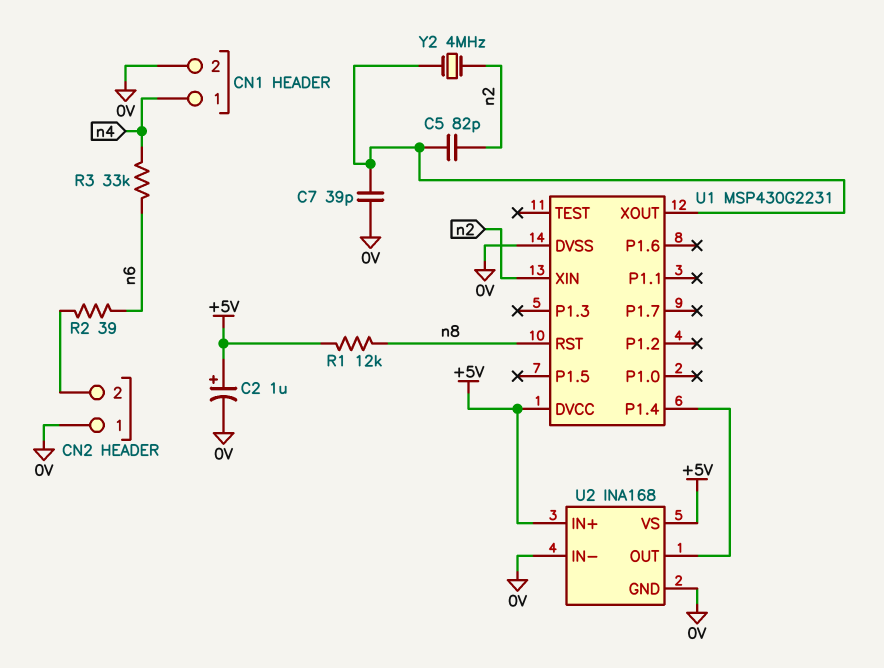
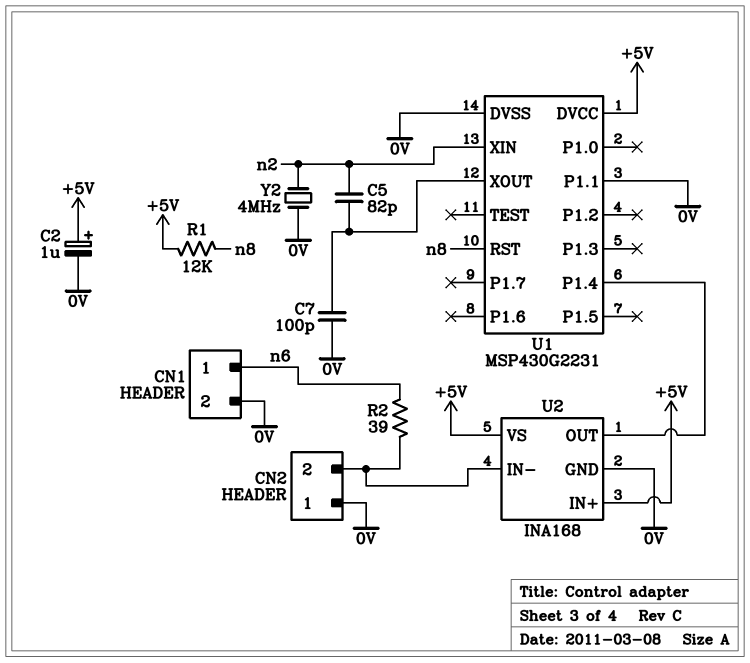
C7: 39pF (0V, U1/XOUT) -> 100pF (0V, U1/XOUT)
CN1 pin 1: n4 -> n6
R3: 33k (n4, n6) -> none
U1 pin P1.1: none -> 0V
U2 pin IN-: 0V -> CN2/2
Y2: 4MHz (U1/XOUT, n2) -> 4MHz (0V, n2)

